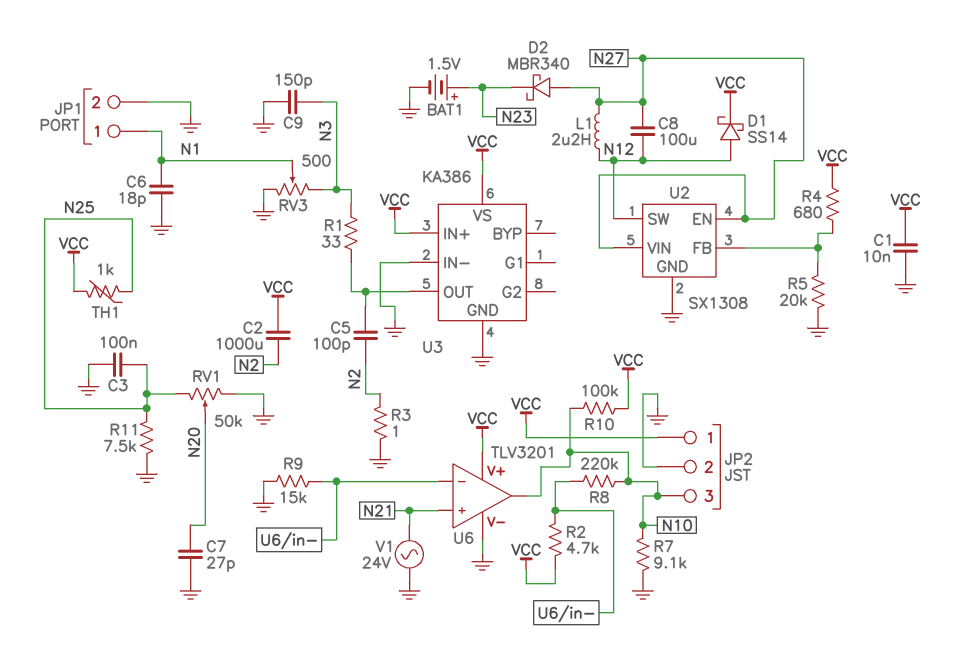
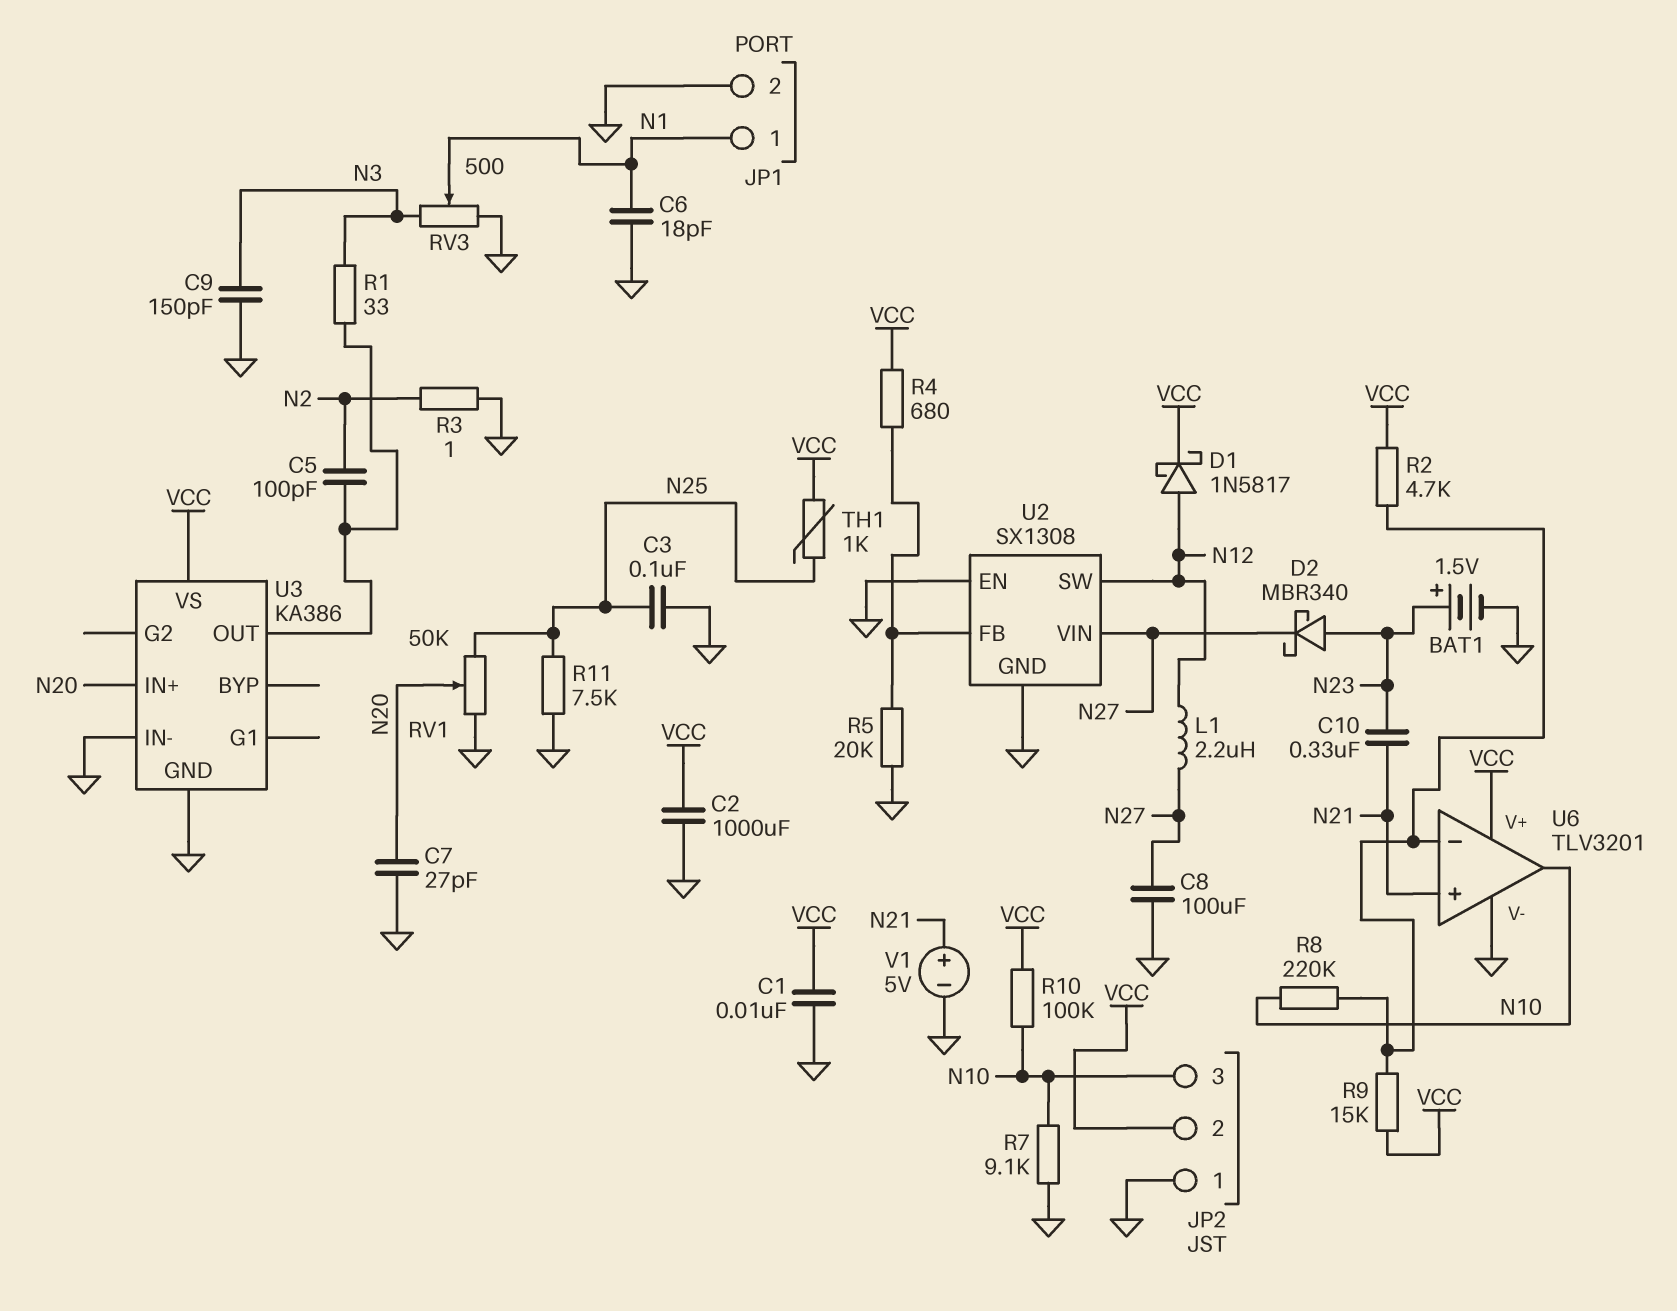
C2: 1000uF (N2, VCC) -> 1000uF (GND, VCC)
C8: 100uF (N12, N27) -> 100uF (GND, N27)
C10: none -> 330nF (N21, N23)
D1: schottky SS14 (A N12, K VCC) -> schottky 1N5817 (A N12, K VCC)
D2: schottky MBR340 (A N27, K N23) -> schottky MBR340 (A N23, K N27)
JP2 pin 1: VCC -> GND
JP2 pin 2: GND -> VCC
R9: 15k (GND, U6/in-) -> 15k (U6/in-, VCC)
U2 pin EN: N27 -> GND
U3 pin IN+: VCC -> N20
V1: AC 24V (GND, N21) -> 5V (plus N21, minus GND)

